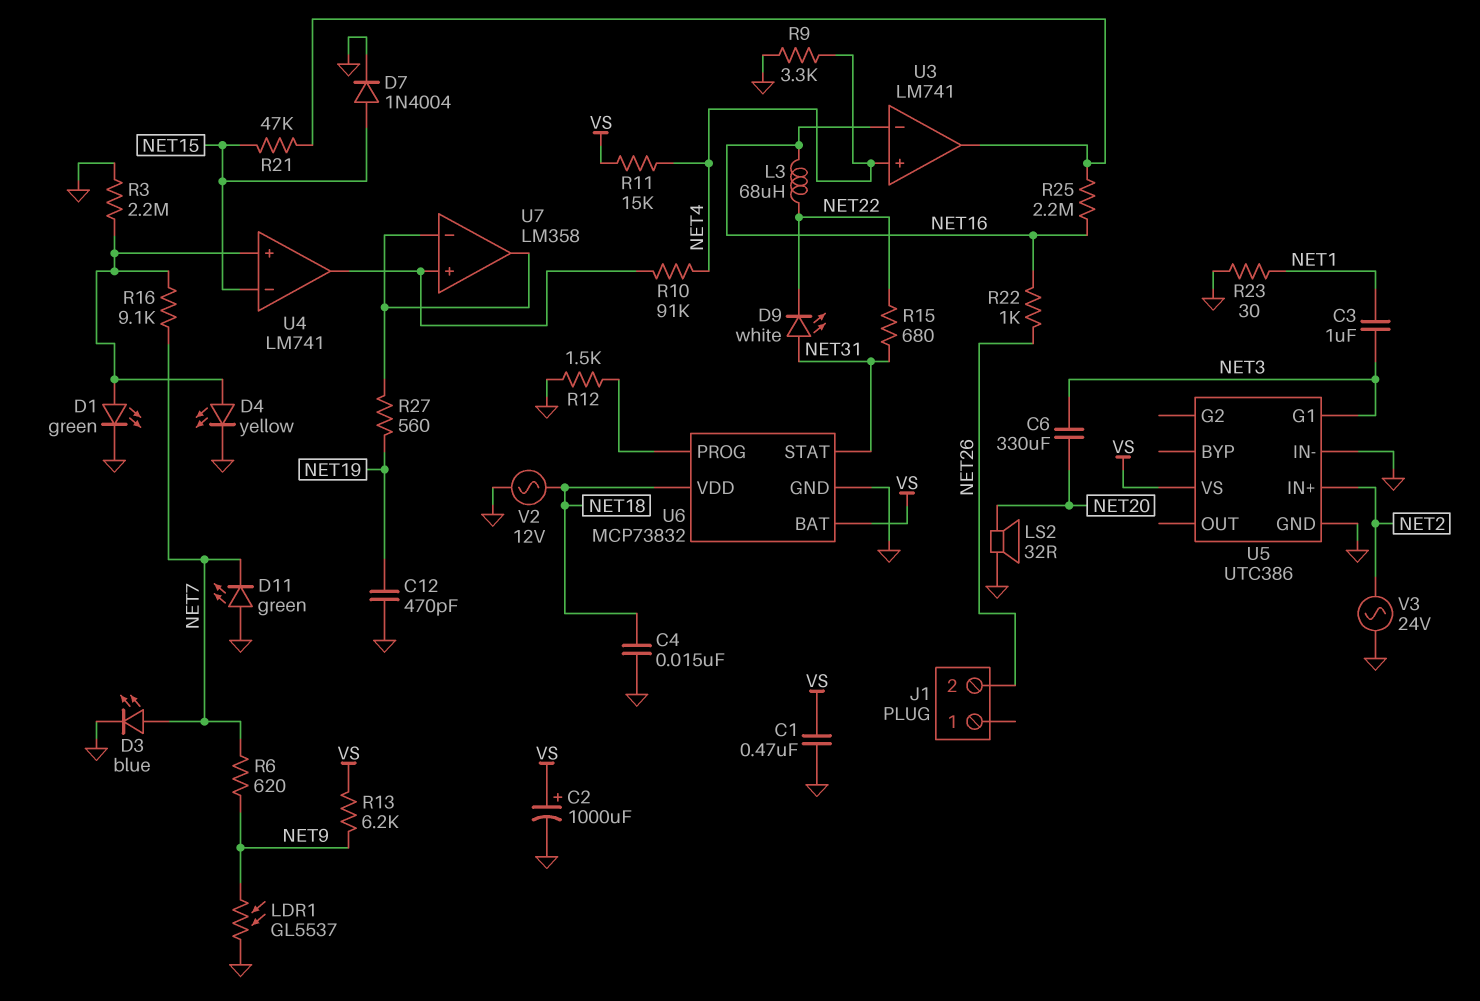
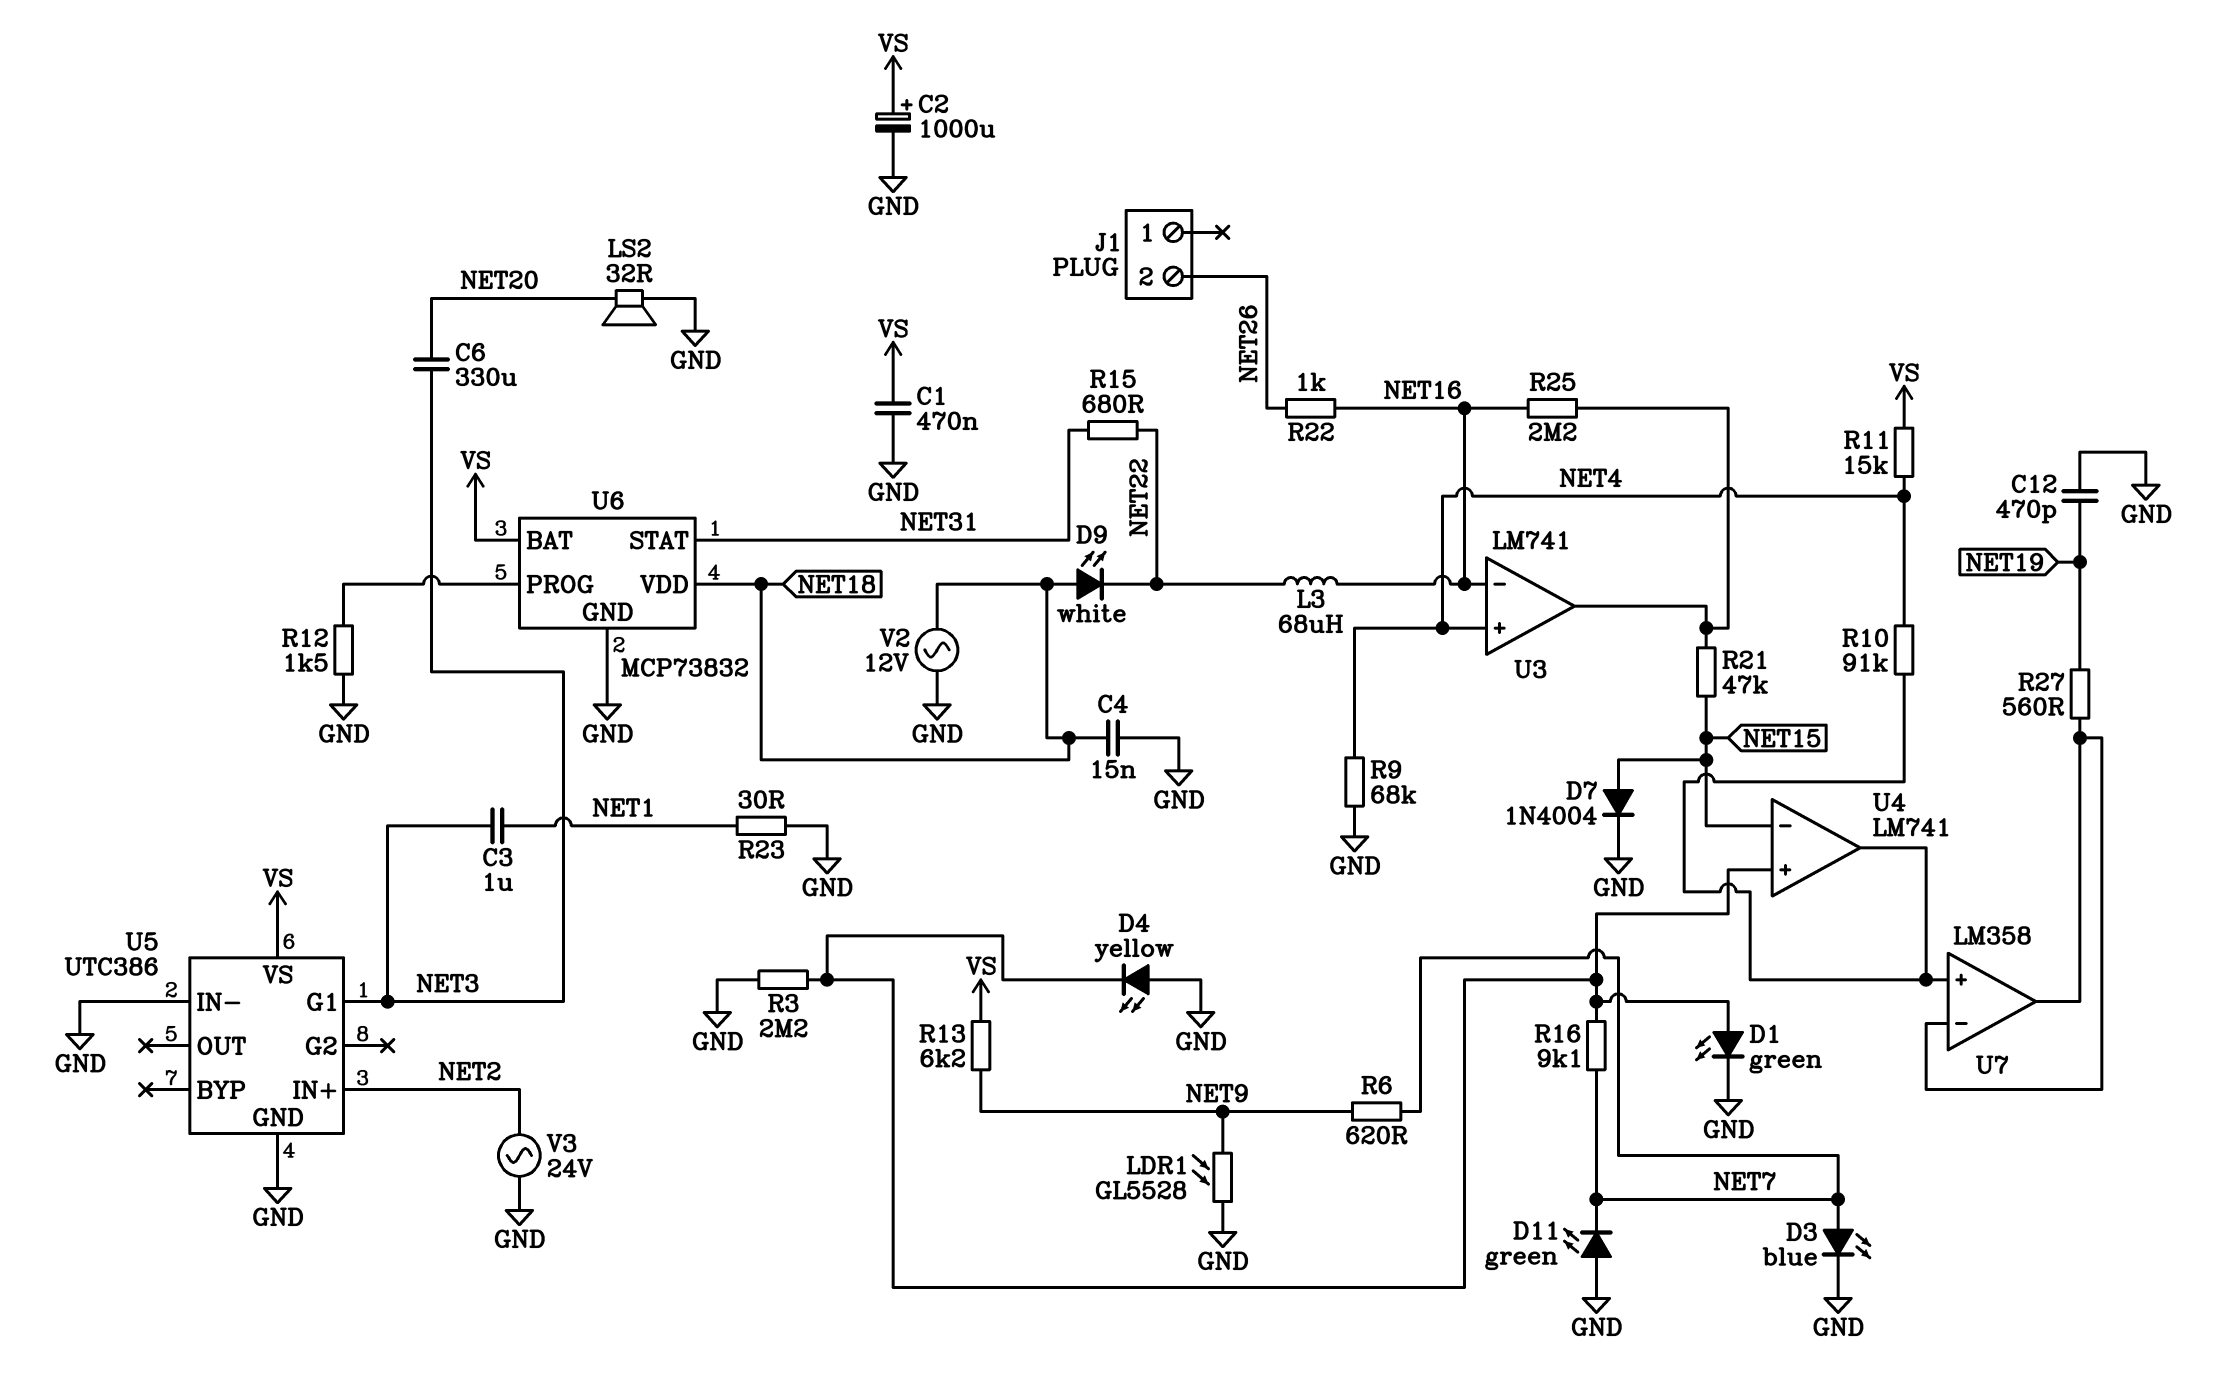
D4: LED yellow (A U4/in+, K GND) -> LED yellow (A GND, K U4/in+)
D9: LED white (A NET31, K NET22) -> LED white (A NET18, K NET22)
LDR1: GL5537 (GND, NET9) -> GL5528 (GND, NET9)
R9: 3.3k (GND, NET4) -> 68k (GND, NET4)

